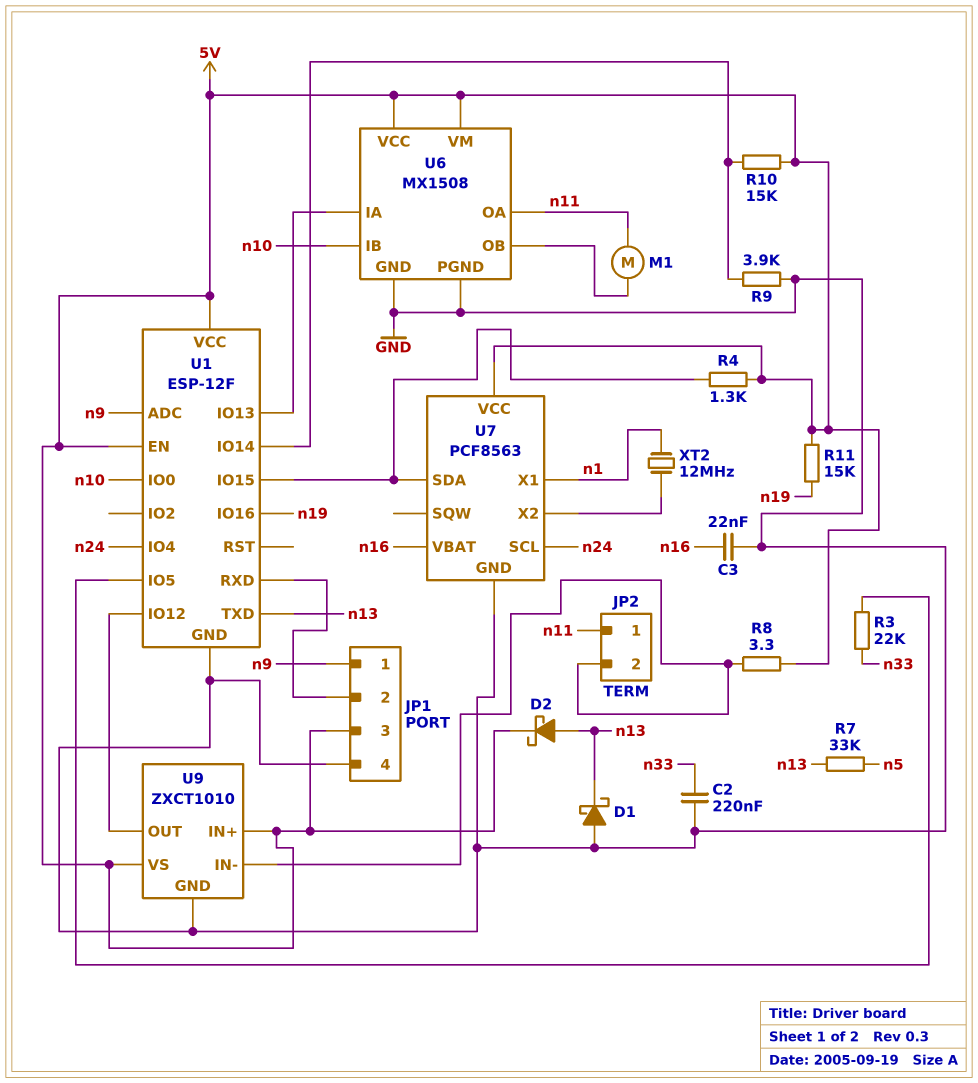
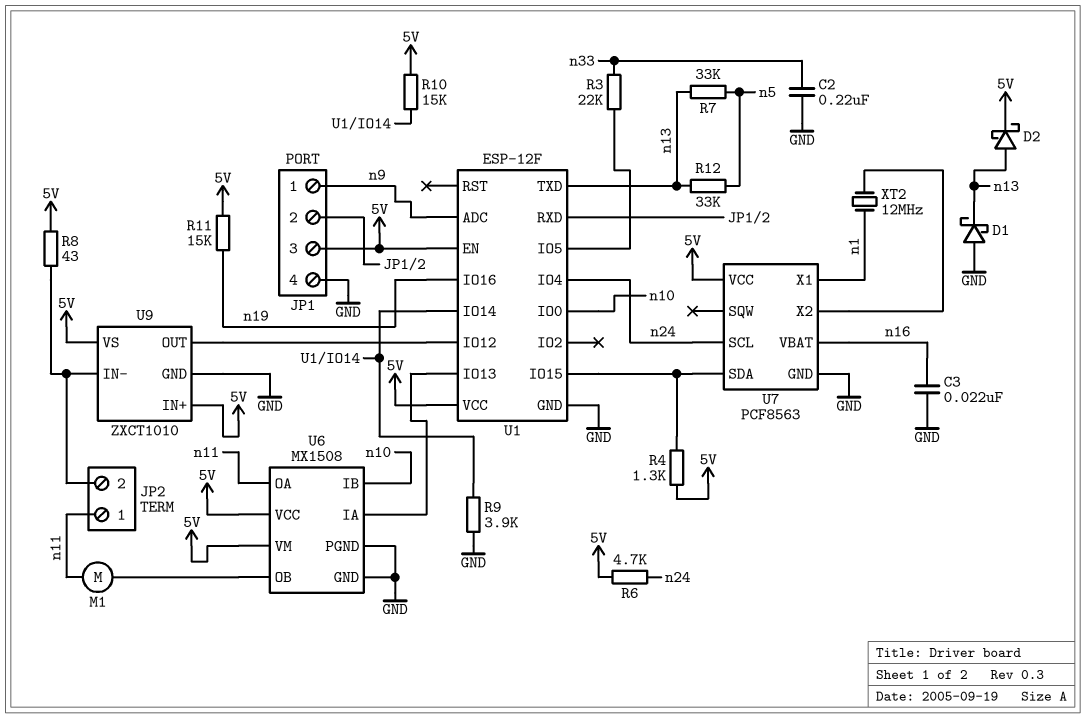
R6: none -> 4.7k (5V, n24)
R8: 3.3 (5V, JP2/2) -> 43 (5V, JP2/2)
R12: none -> 33k (n5, n13)

